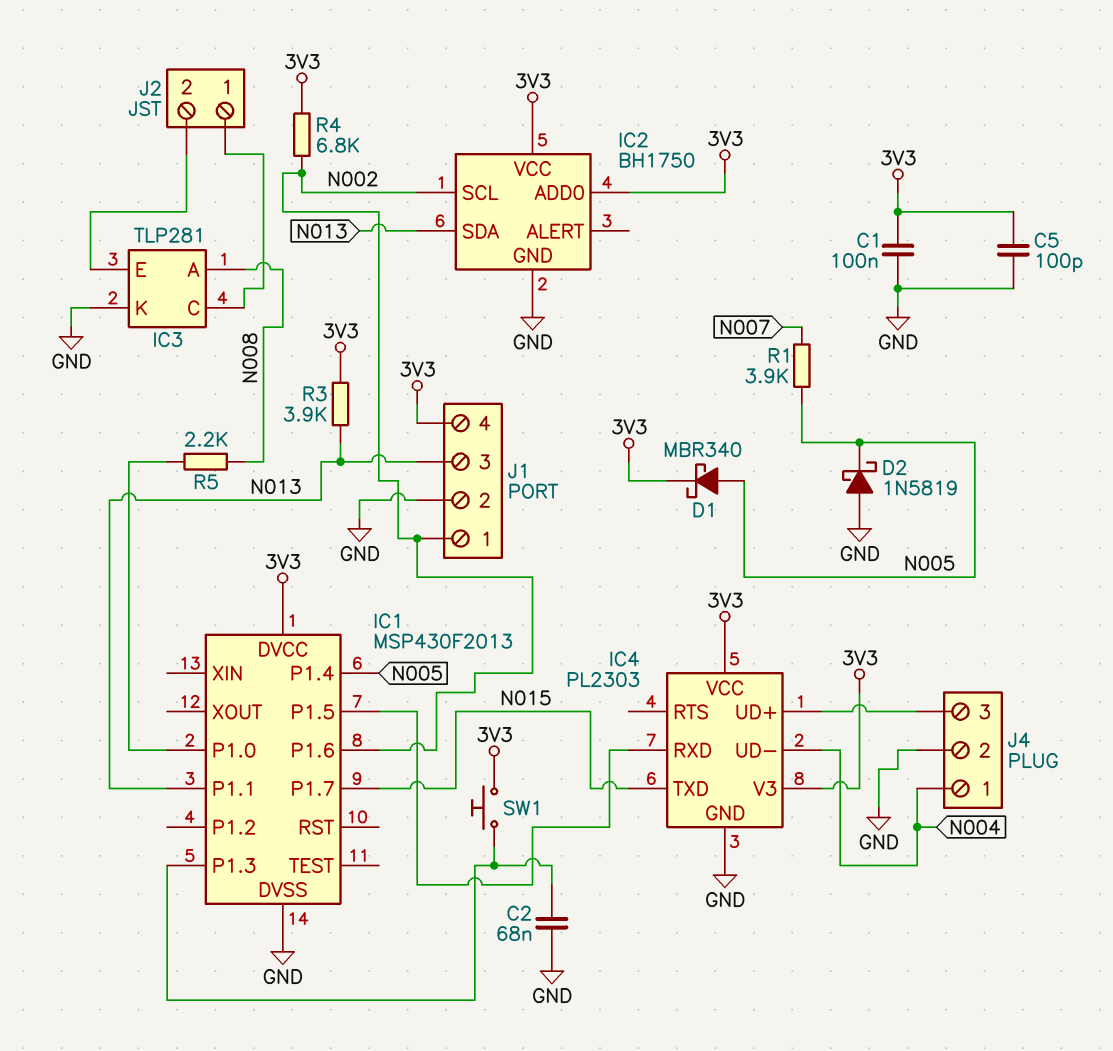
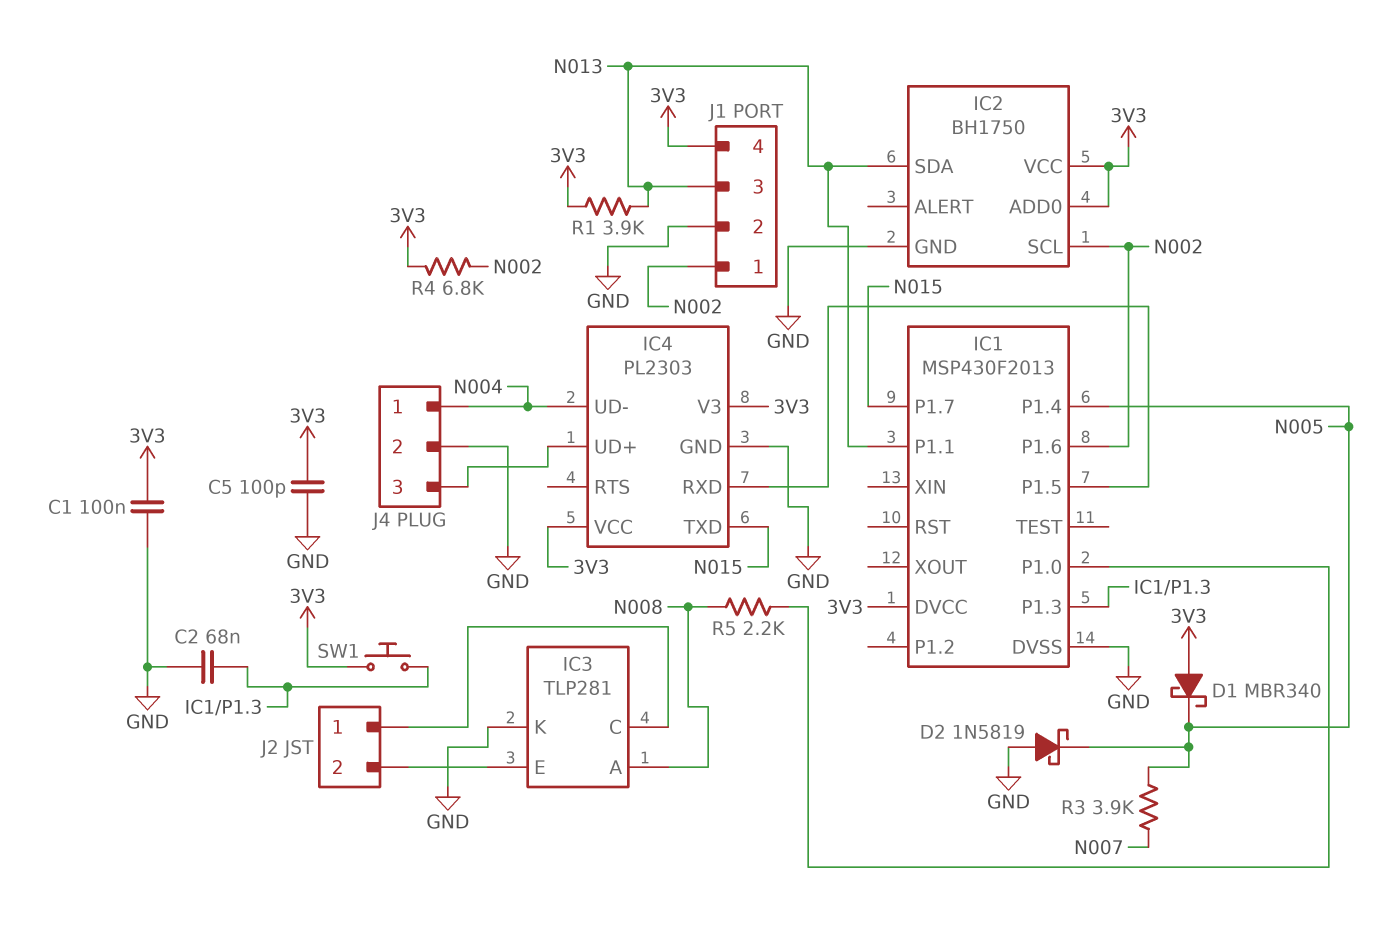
D1: schottky MBR340 (A N005, K 3V3) -> schottky MBR340 (A 3V3, K N005)
R1: 3.9k (N005, N007) -> 3.9k (3V3, N013)
R3: 3.9k (3V3, N013) -> 3.9k (N005, N007)

